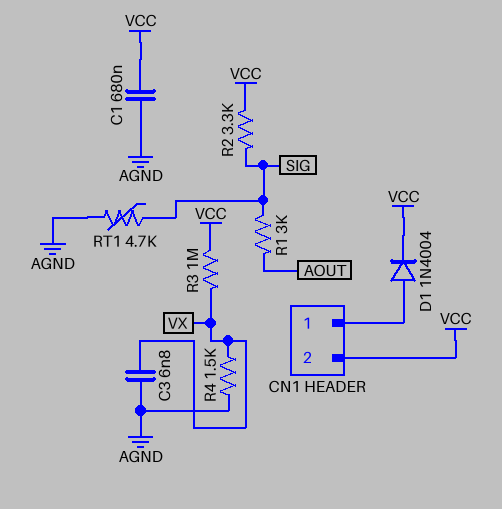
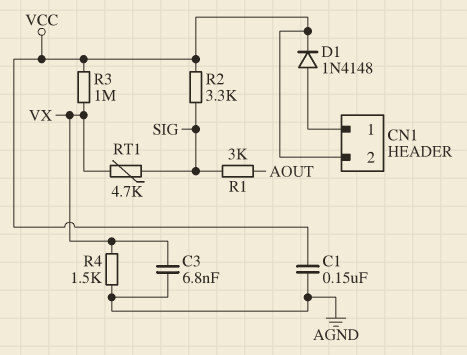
C1: 680nF (AGND, VCC) -> 150nF (AGND, VCC)
D1: diode 1N4004 (A CN1/1, K VCC) -> diode 1N4148 (A CN1/1, K VCC)
RT1: 4.7k (AGND, SIG) -> 4.7k (SIG, VX)

